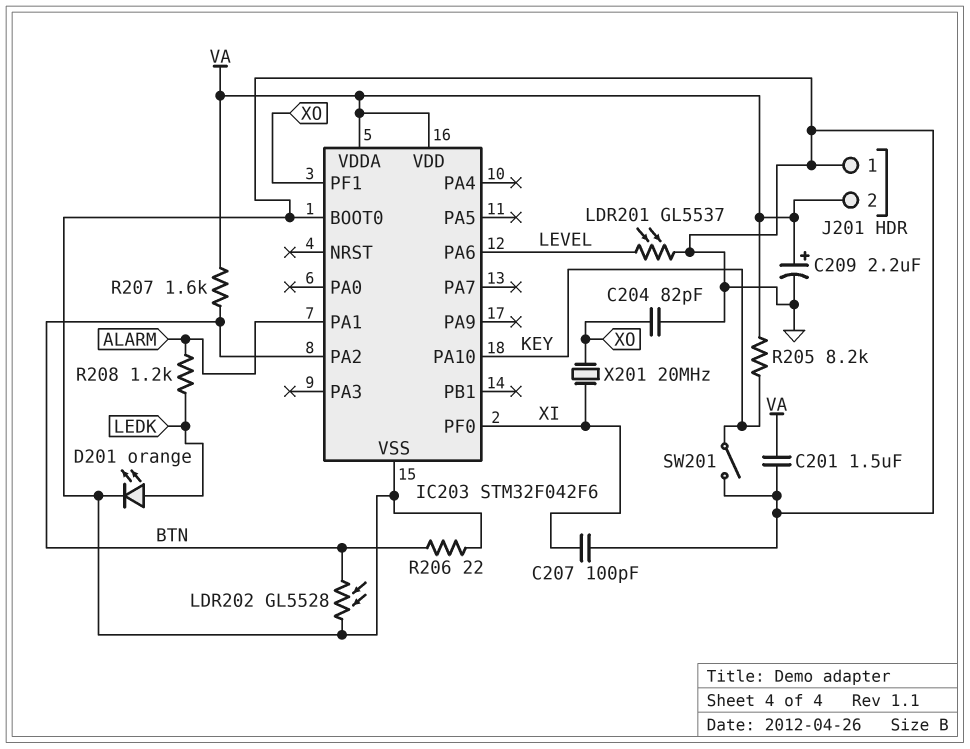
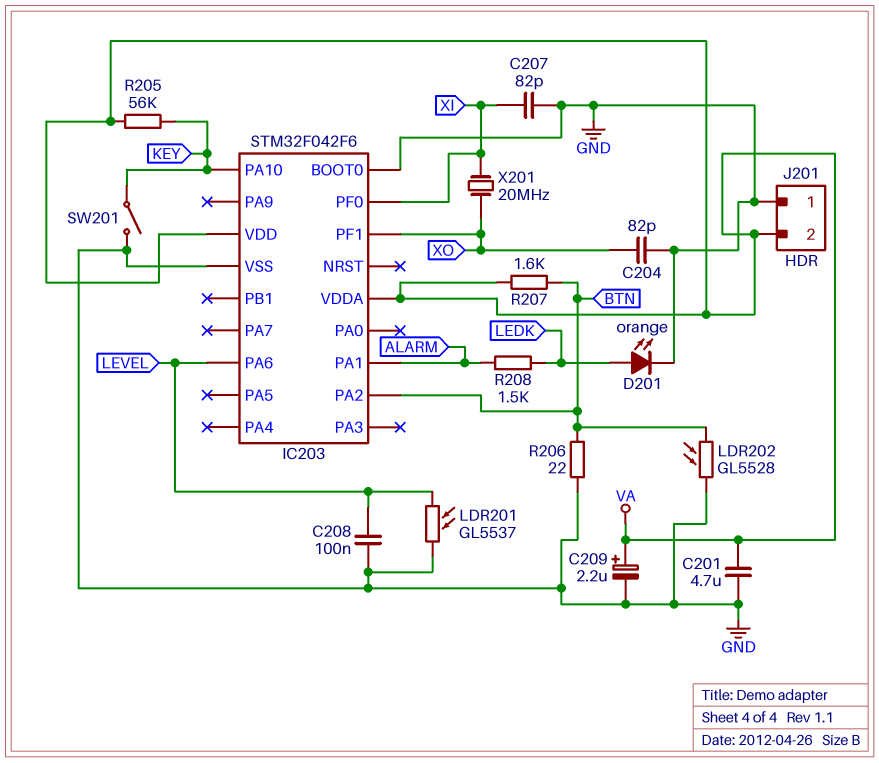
C201: 1.5uF (GND, VA) -> 4.7uF (GND, VA)
C207: 100pF (GND, XI) -> 82pF (GND, XI)
C208: none -> 100nF (GND, LEVEL)
R205: 8.2k (KEY, VA) -> 56k (KEY, VA)
R208: 1.2k (ALARM, LEDK) -> 1.5k (ALARM, LEDK)

